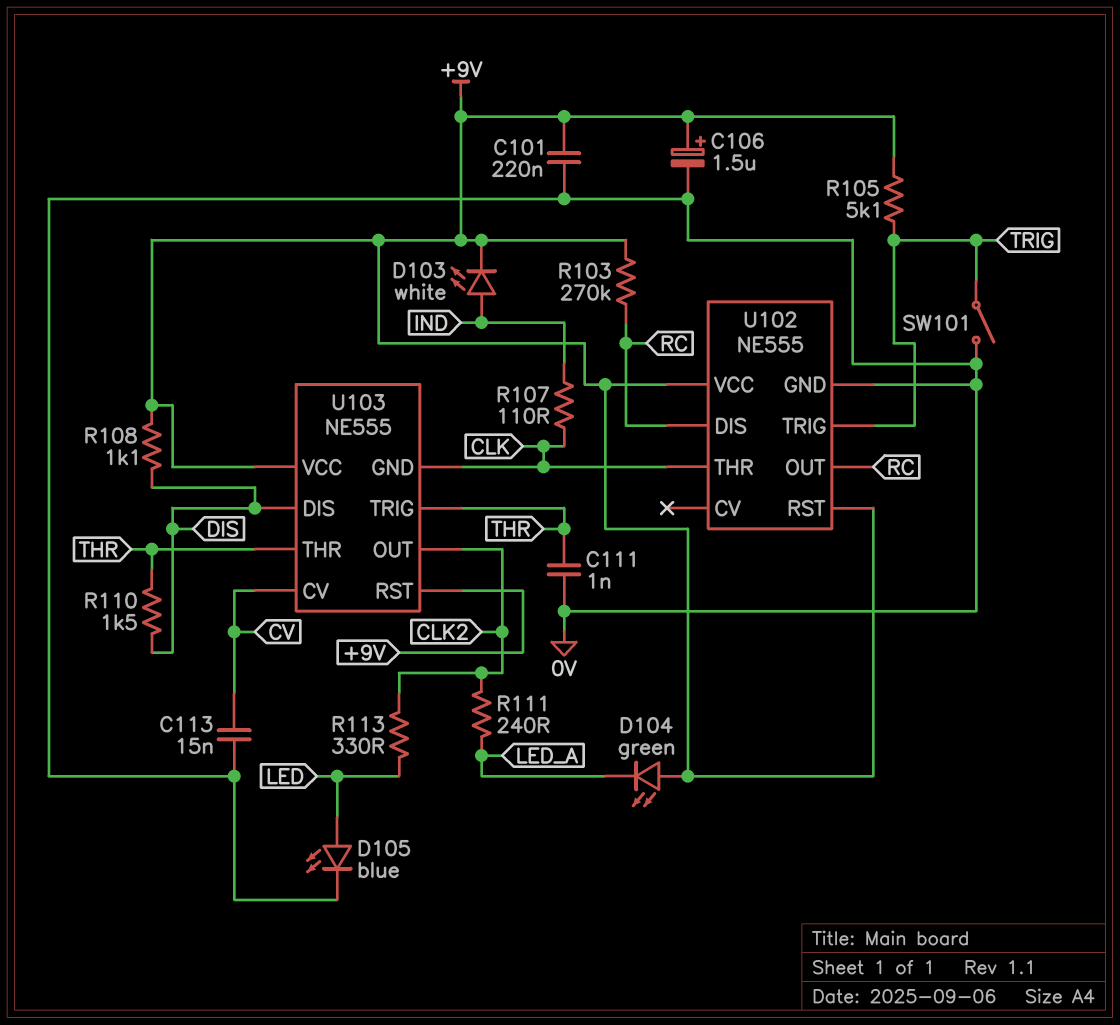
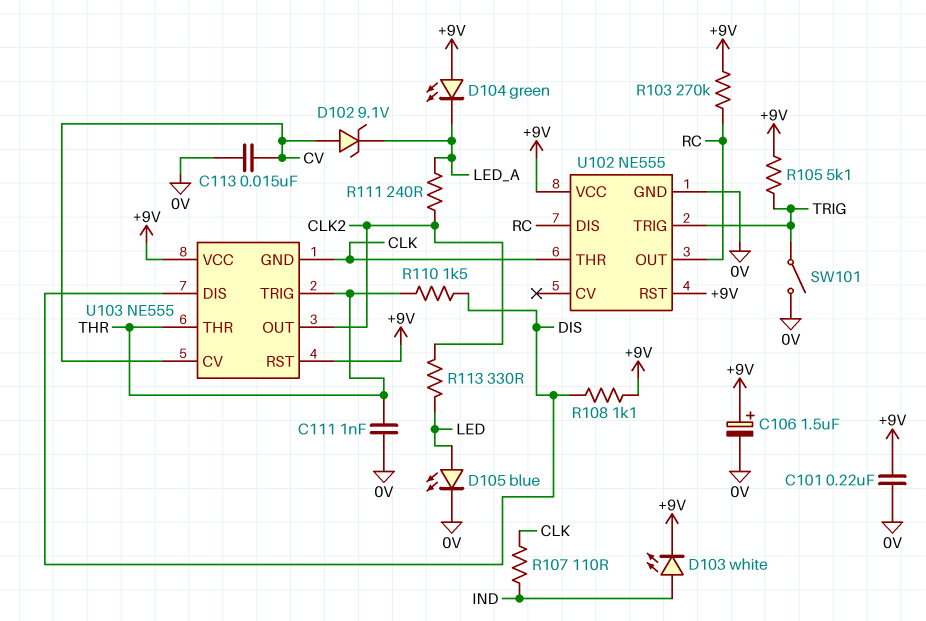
D102: none -> zener 9.1V (A CV, K LED_A)

